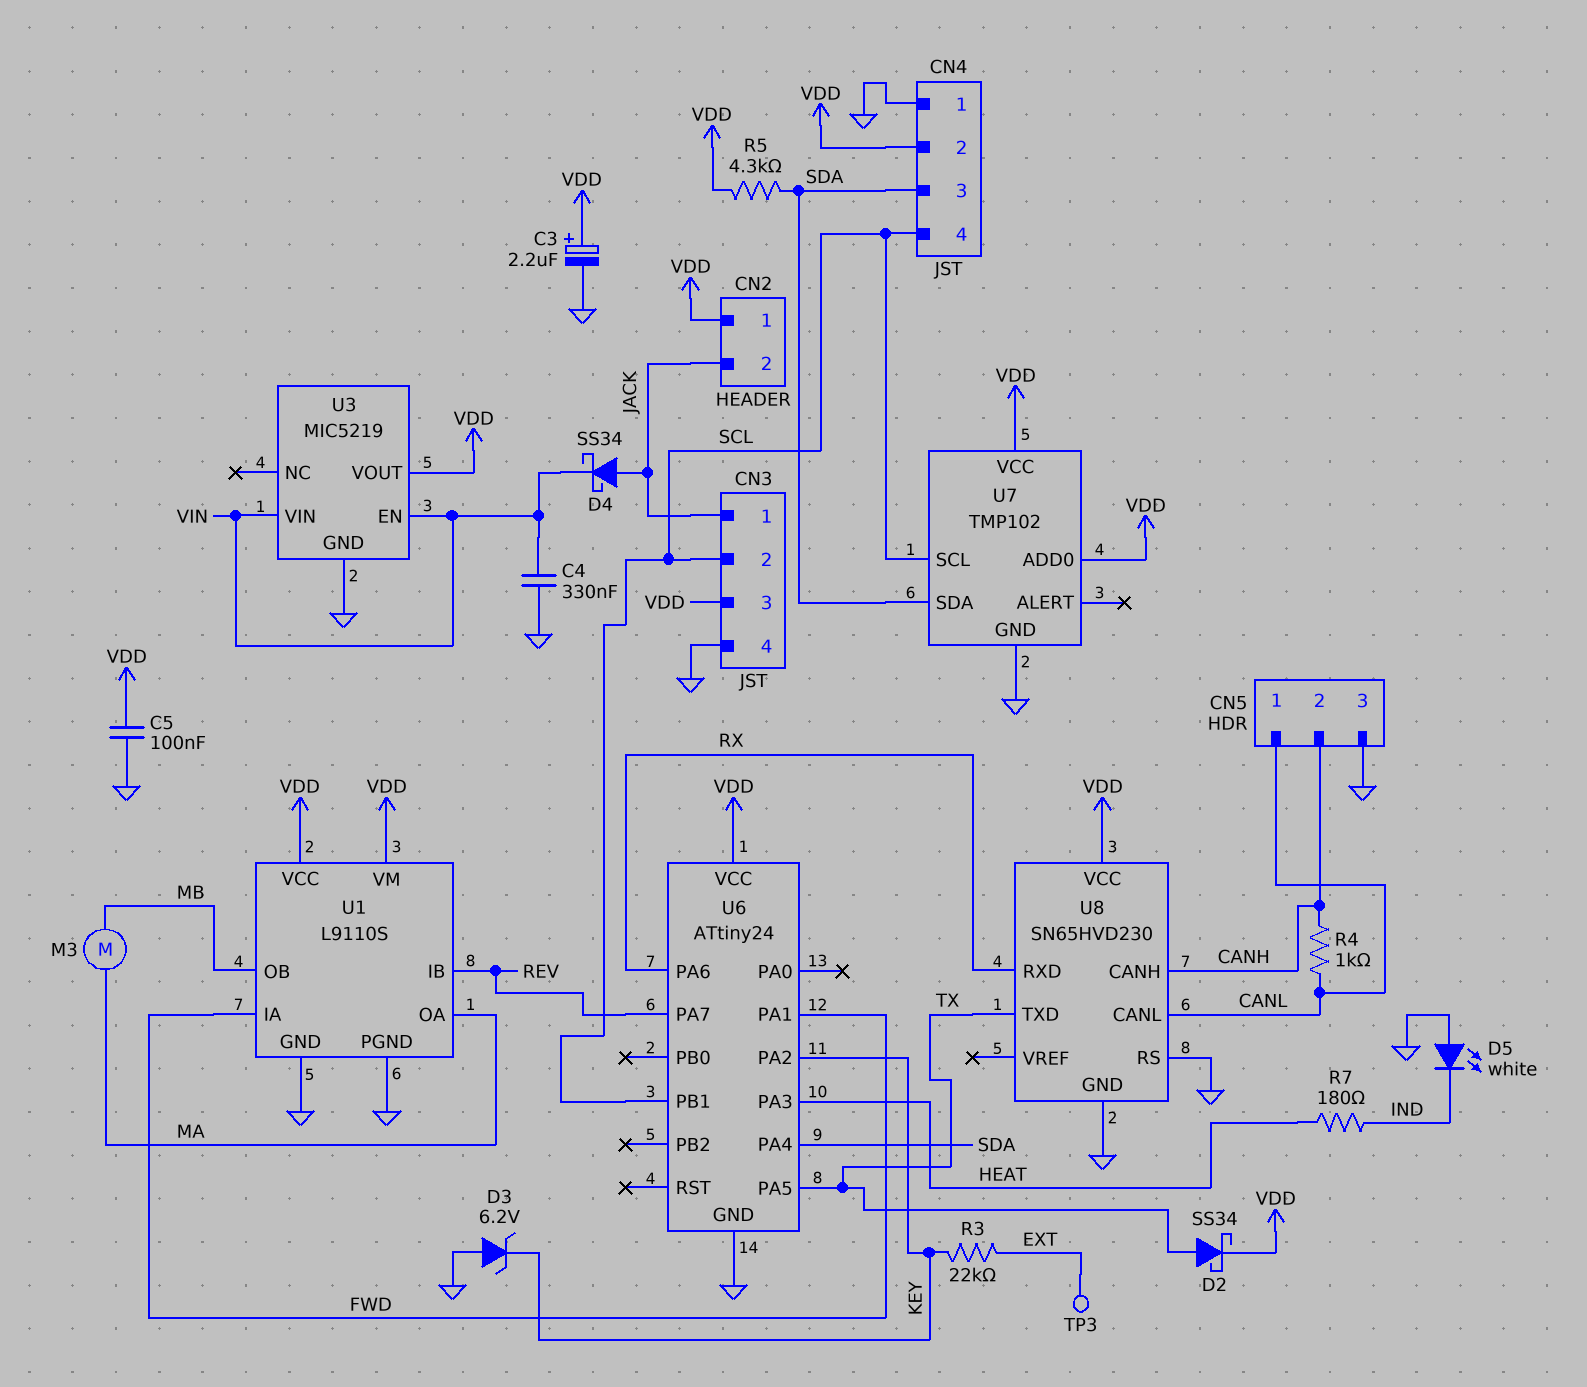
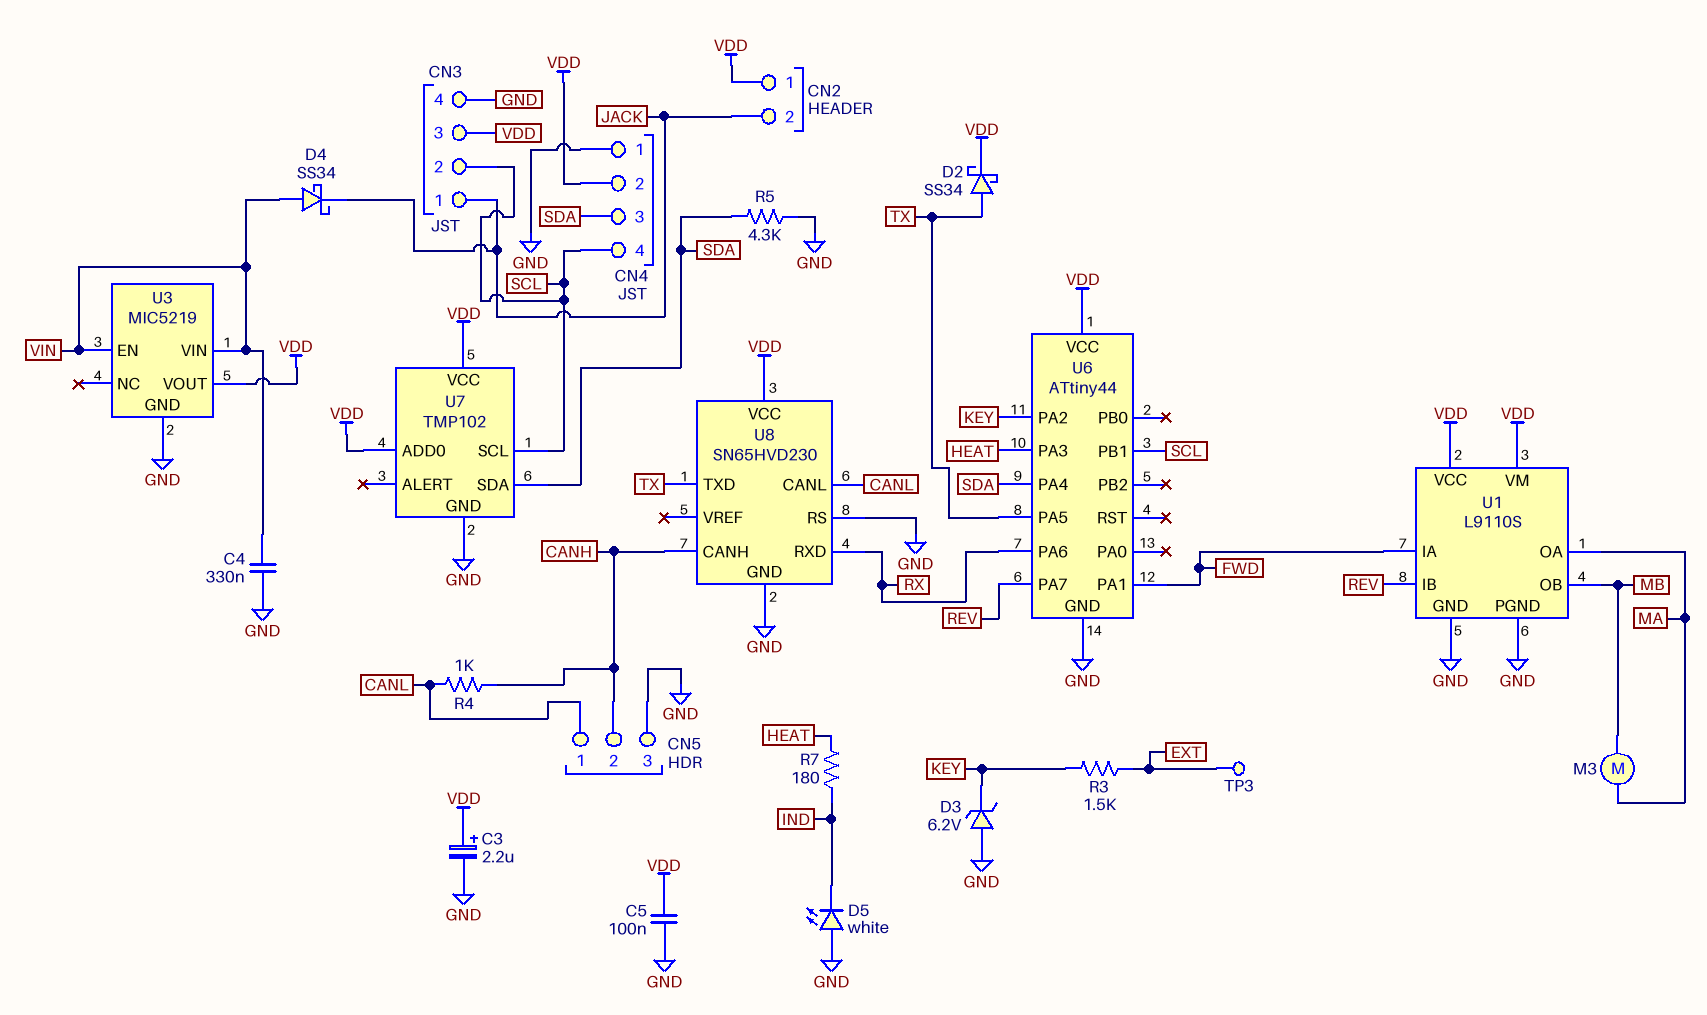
D4: schottky SS34 (A JACK, K VIN) -> schottky SS34 (A VIN, K JACK)
R3: 22k (EXT, KEY) -> 1.5k (EXT, KEY)
R5: 4.3k (SDA, VDD) -> 4.3k (GND, SDA)
U6: ATtiny24 -> ATtiny44

